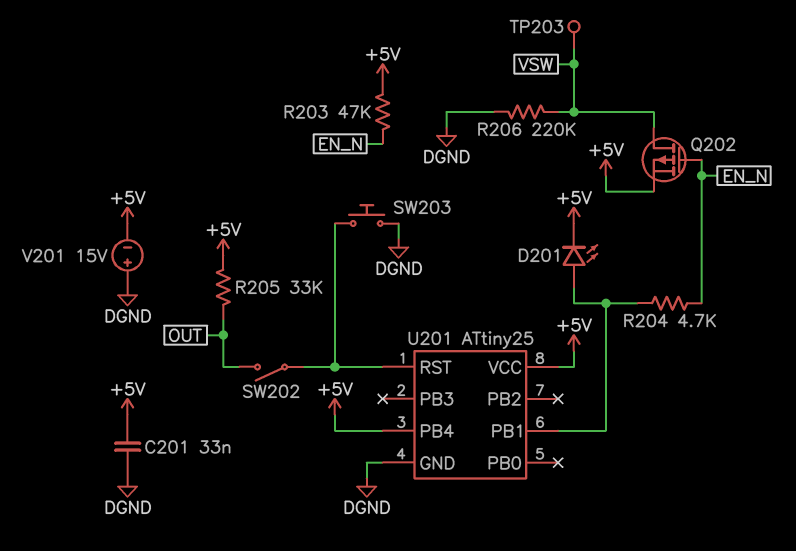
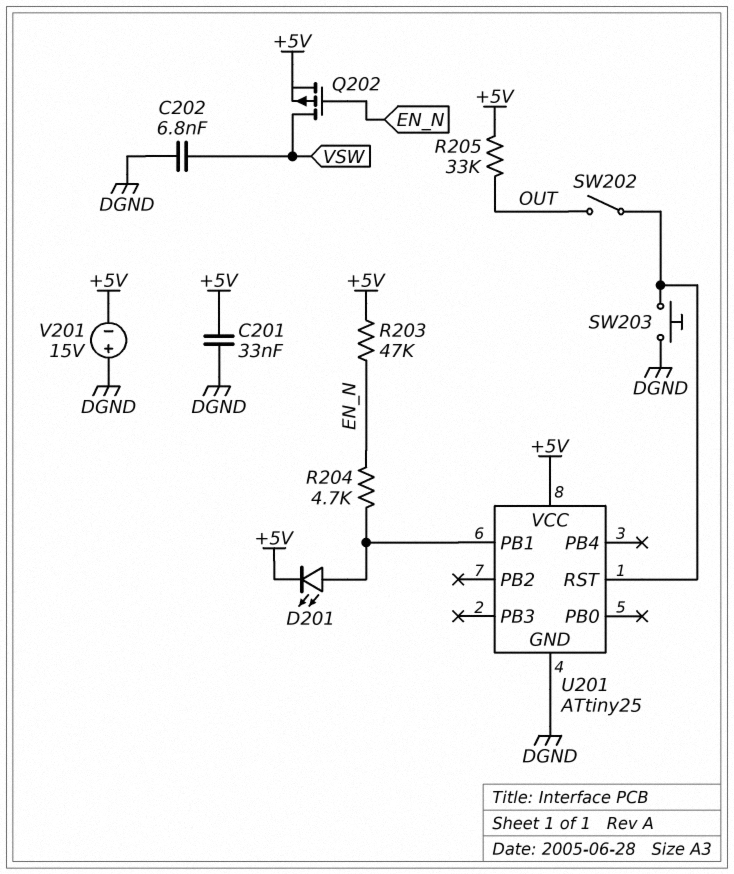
C202: none -> 6.8nF (DGND, VSW)
R206: 220k (DGND, VSW) -> none
TP203: test point (VSW) -> none
U201 pin PB4: +5V -> none

